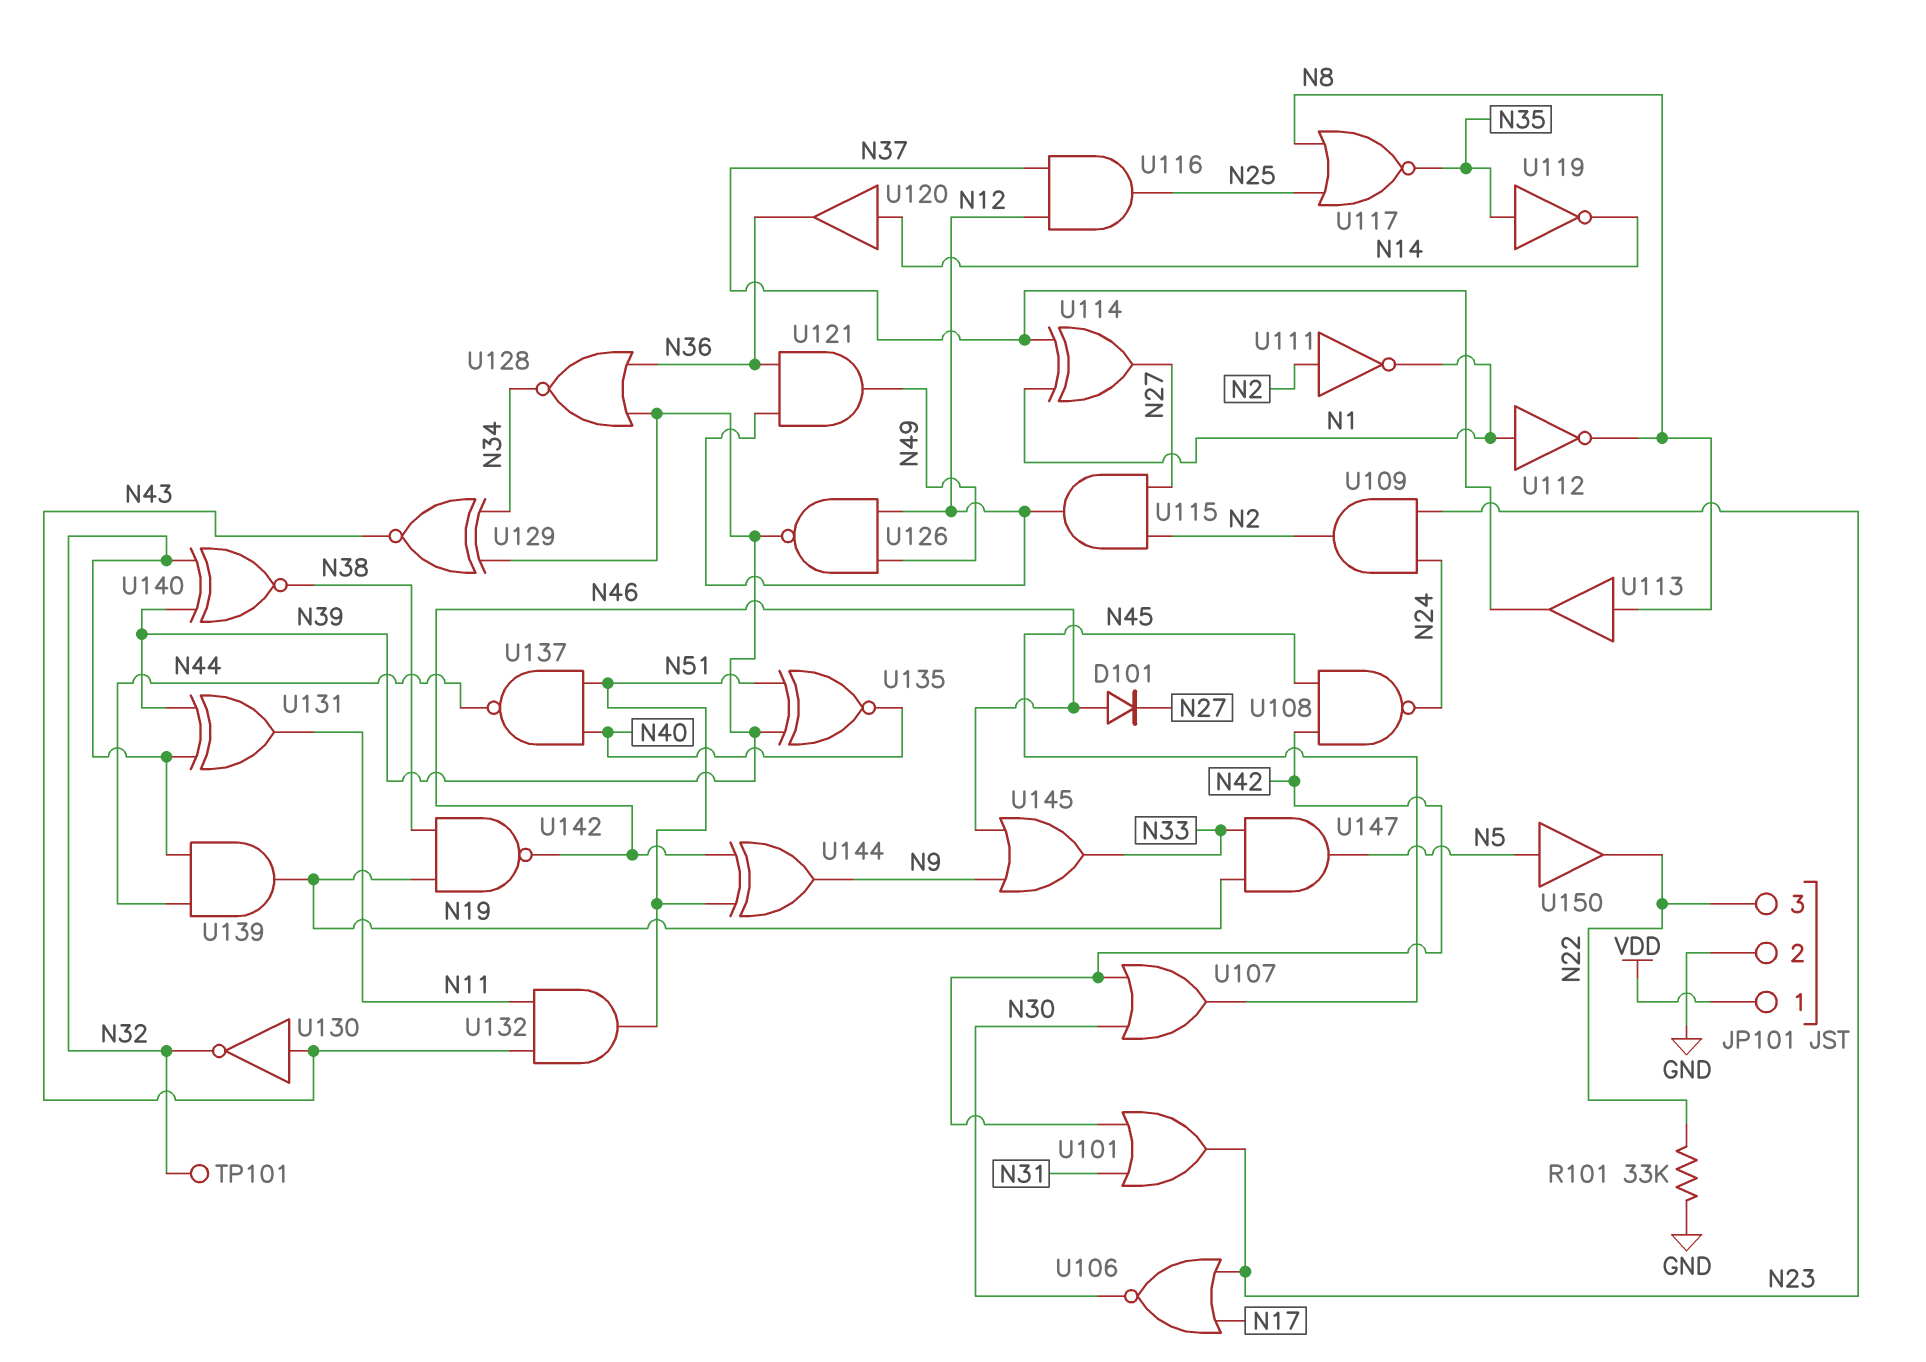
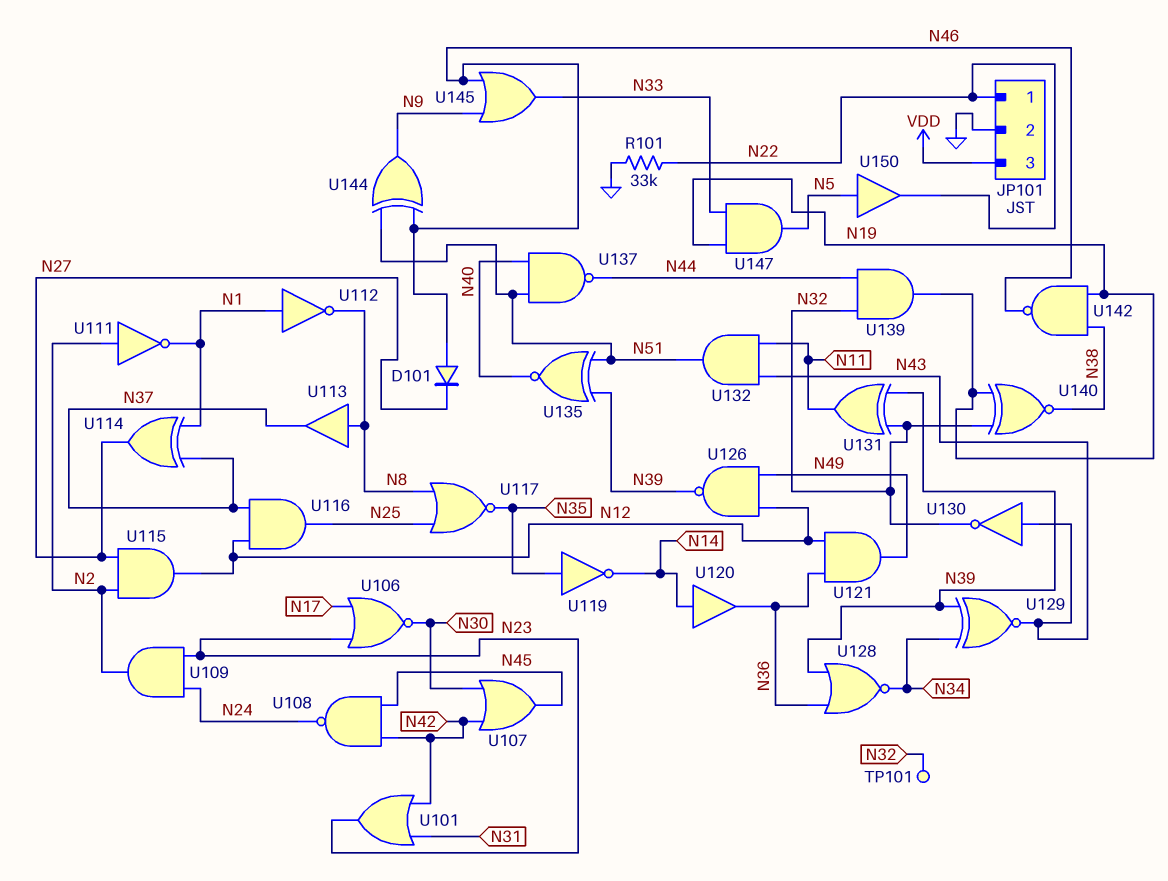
JP101 pin 1: VDD -> N22
JP101 pin 3: N22 -> VDD
U140: XNOR (in N32, in N39, out N38) -> XNOR (in N19, in N32, out N38)

